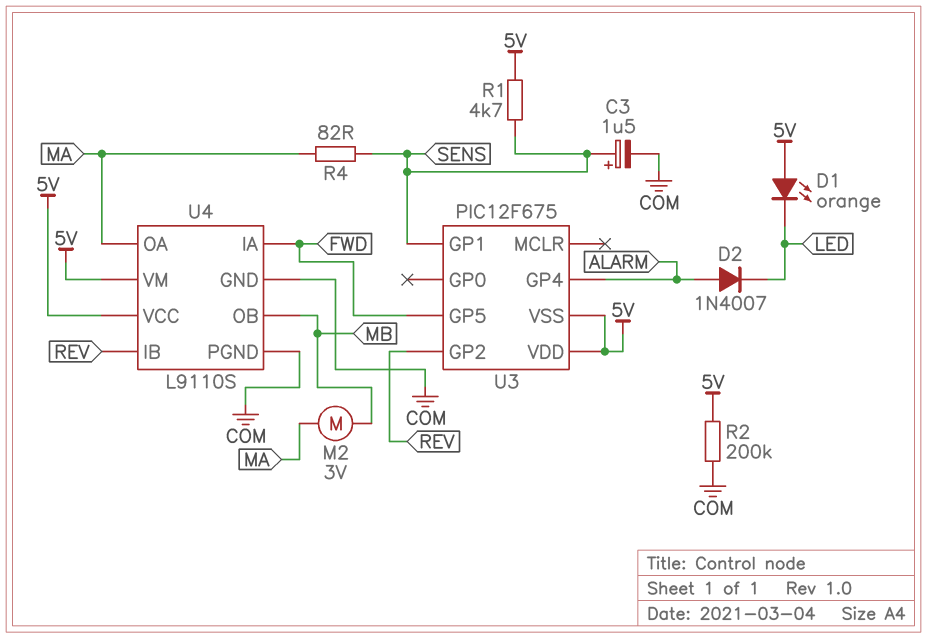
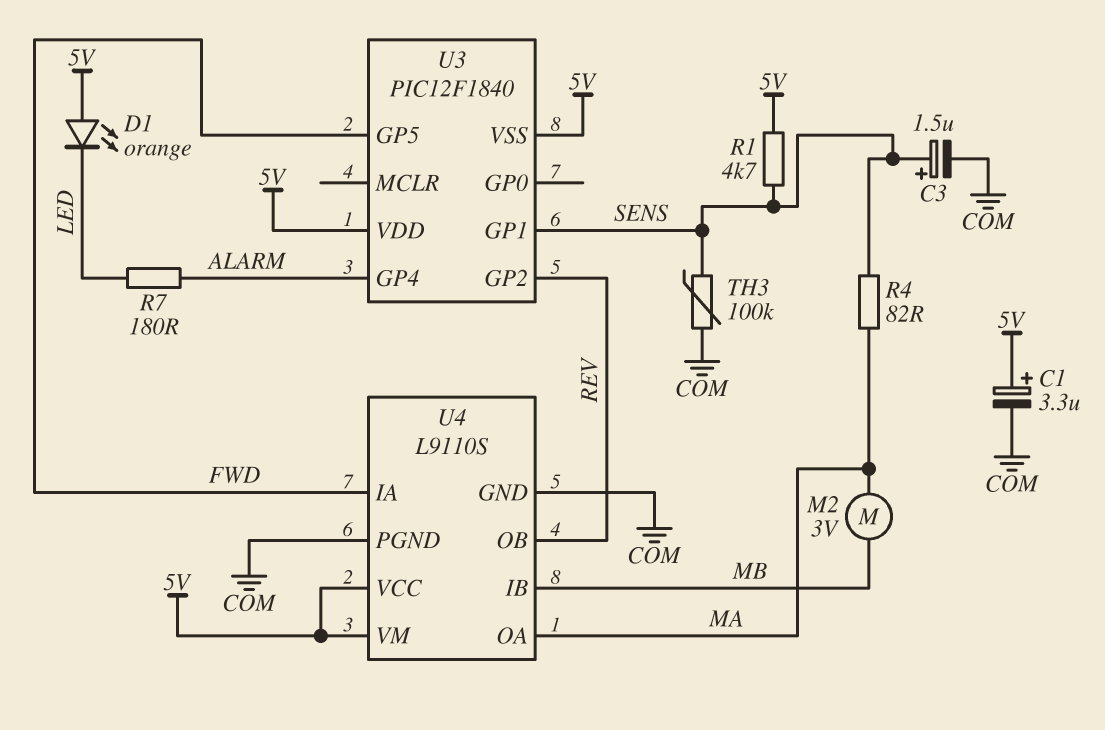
C1: none -> 3.3uF (plus 5V, minus COM)
D2: diode 1N4007 (A ALARM, K LED) -> none
R2: 200k (5V, COM) -> none
R7: none -> 180 (ALARM, LED)
TH3: none -> 100k (COM, SENS)
U3: PIC12F675 -> PIC12F1840
U4 pin IB: REV -> MB
U4 pin OB: MB -> REV

